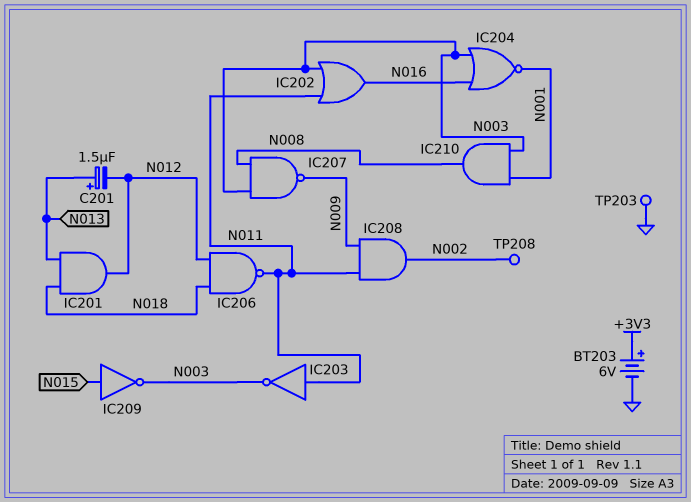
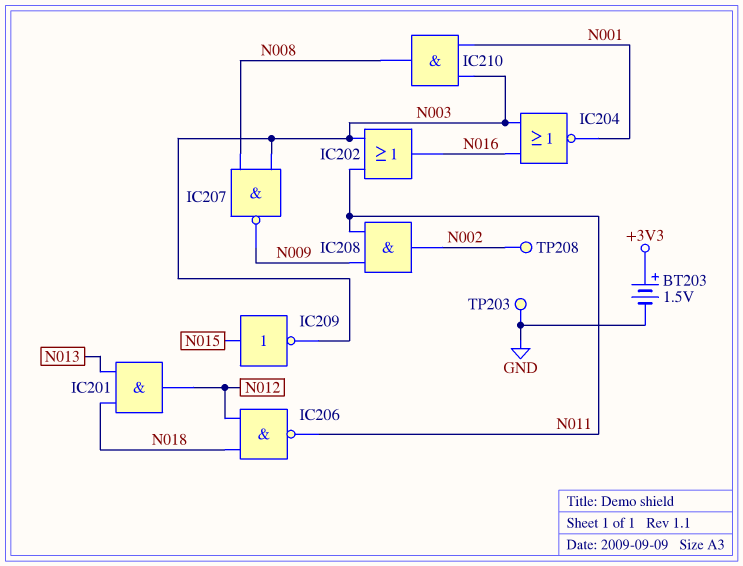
BT203: 6V (plus +3V3, minus GND) -> 1.5V (plus +3V3, minus GND)
C201: 1.5uF (plus N013, minus N012) -> none
IC203: NOT (in N011, out N003) -> none

